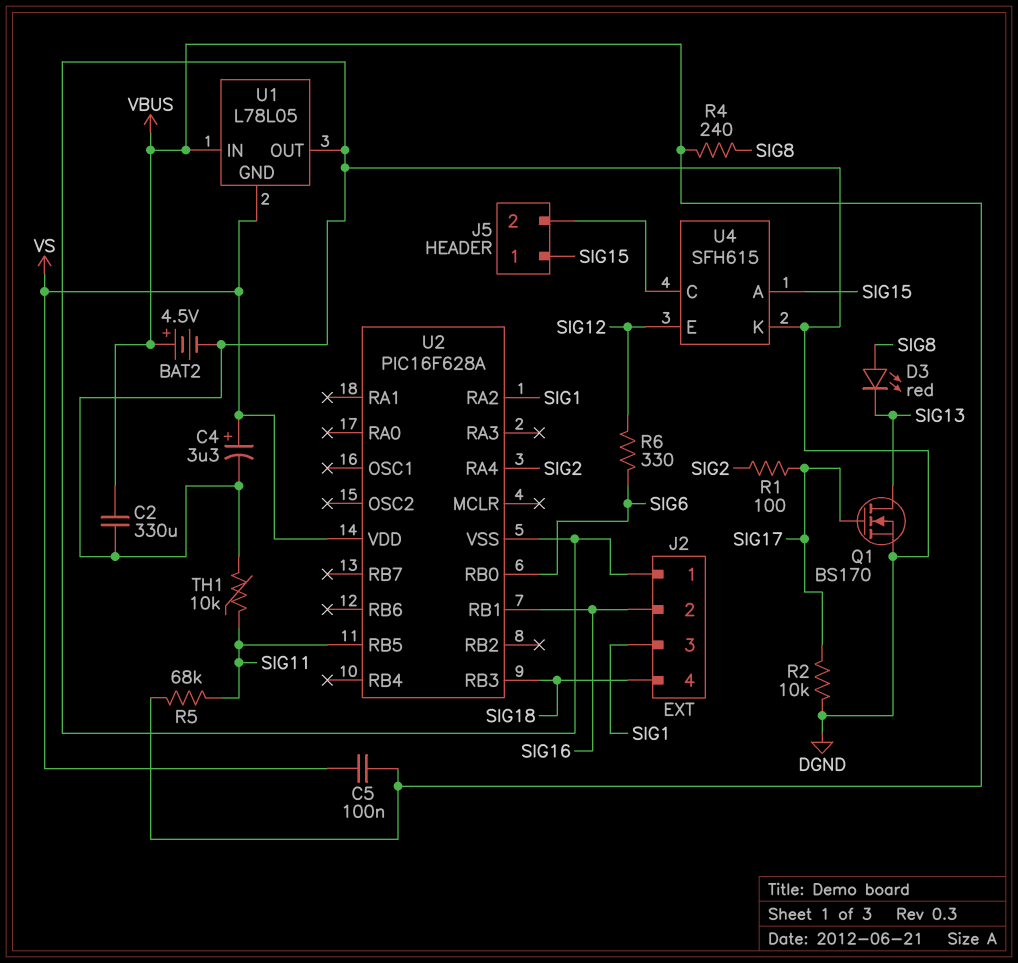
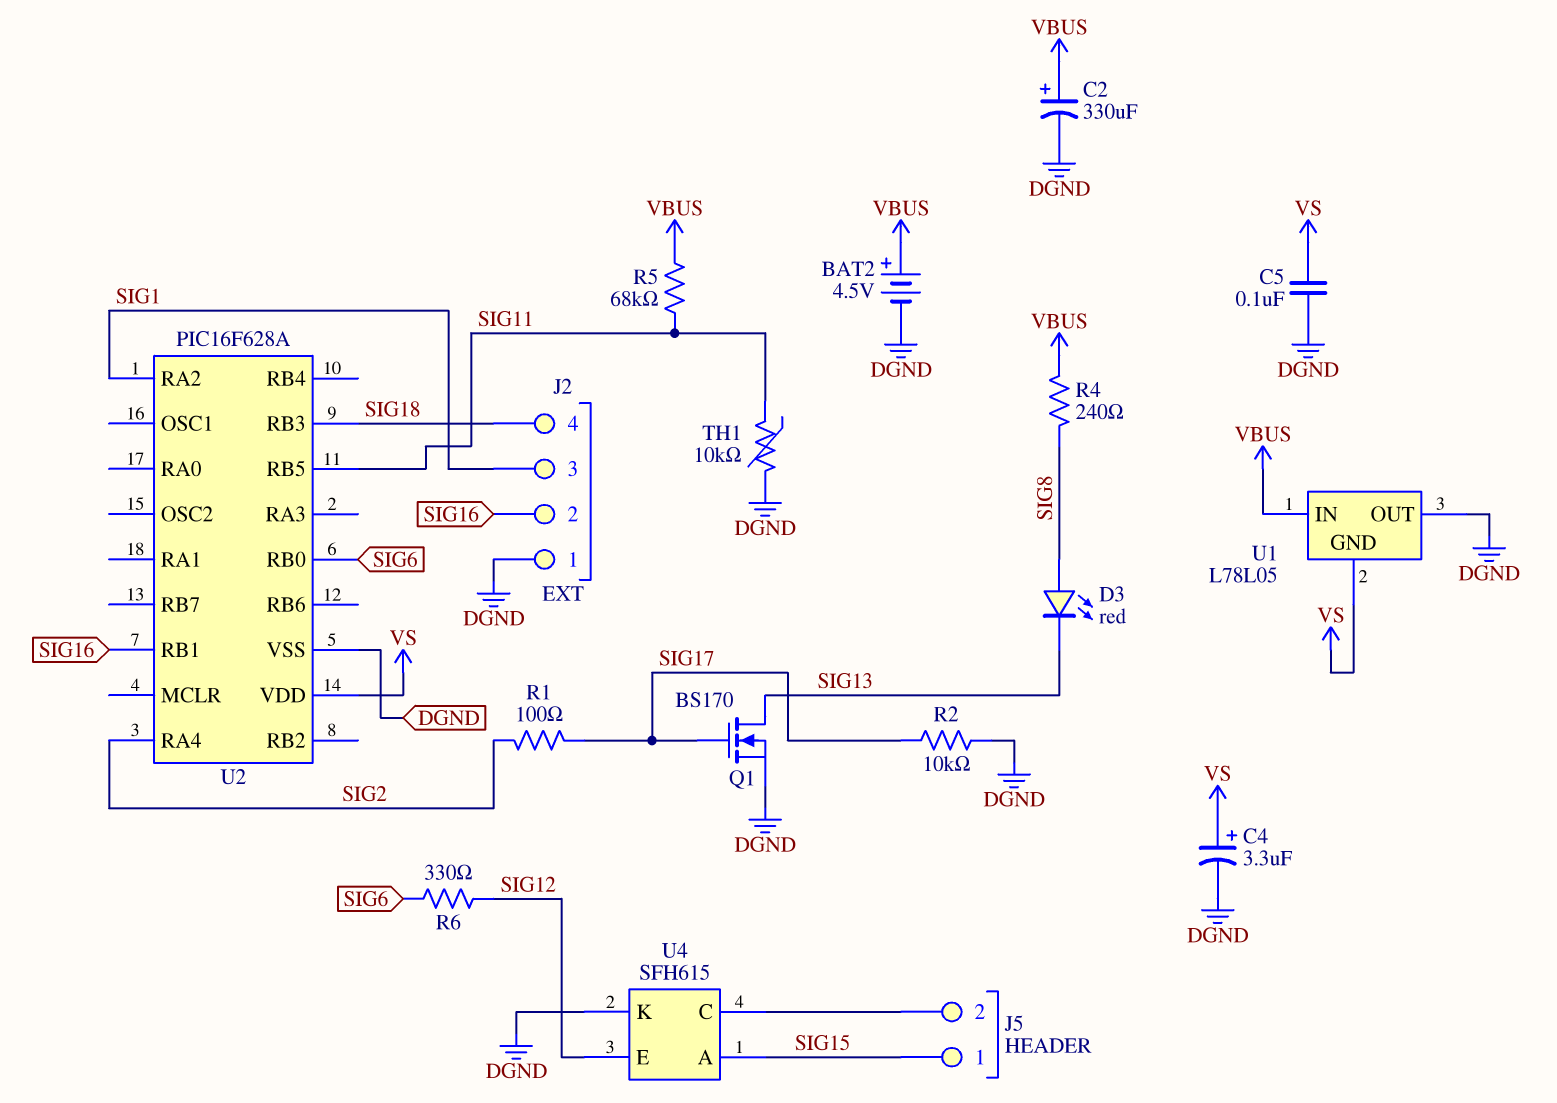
C2: 330uF (DGND, VBUS) -> 330uF (plus VBUS, minus DGND)
C5: 100nF (VBUS, VS) -> 100nF (DGND, VS)

